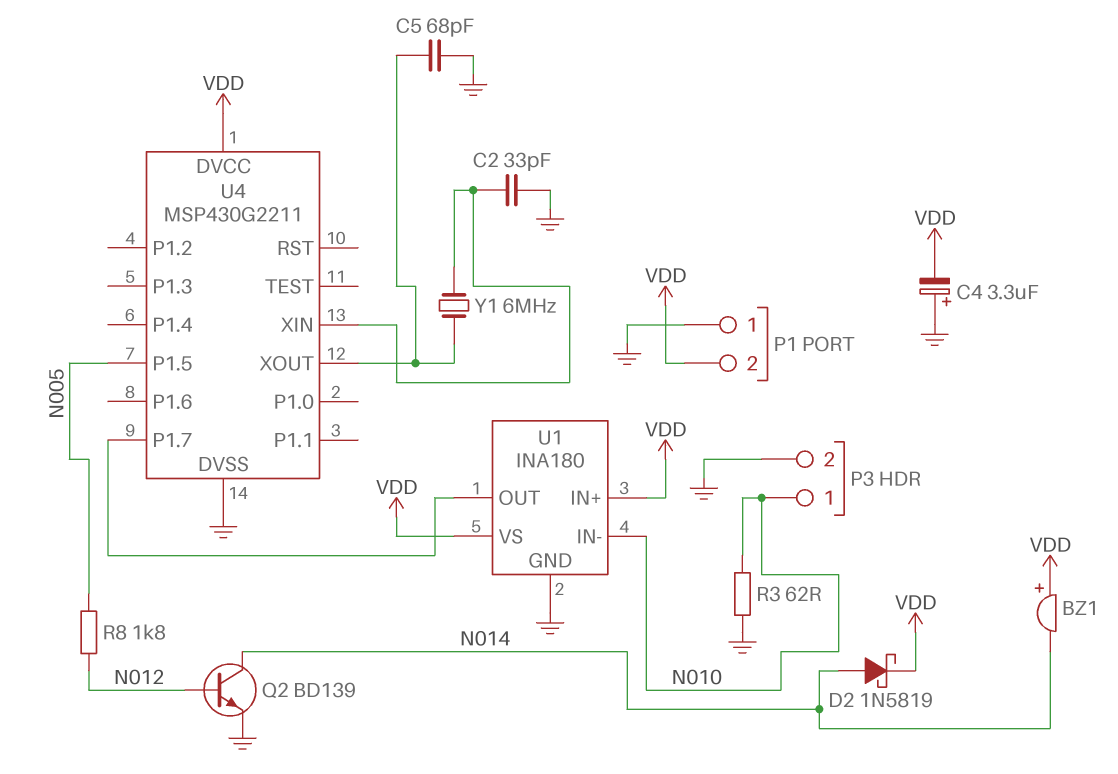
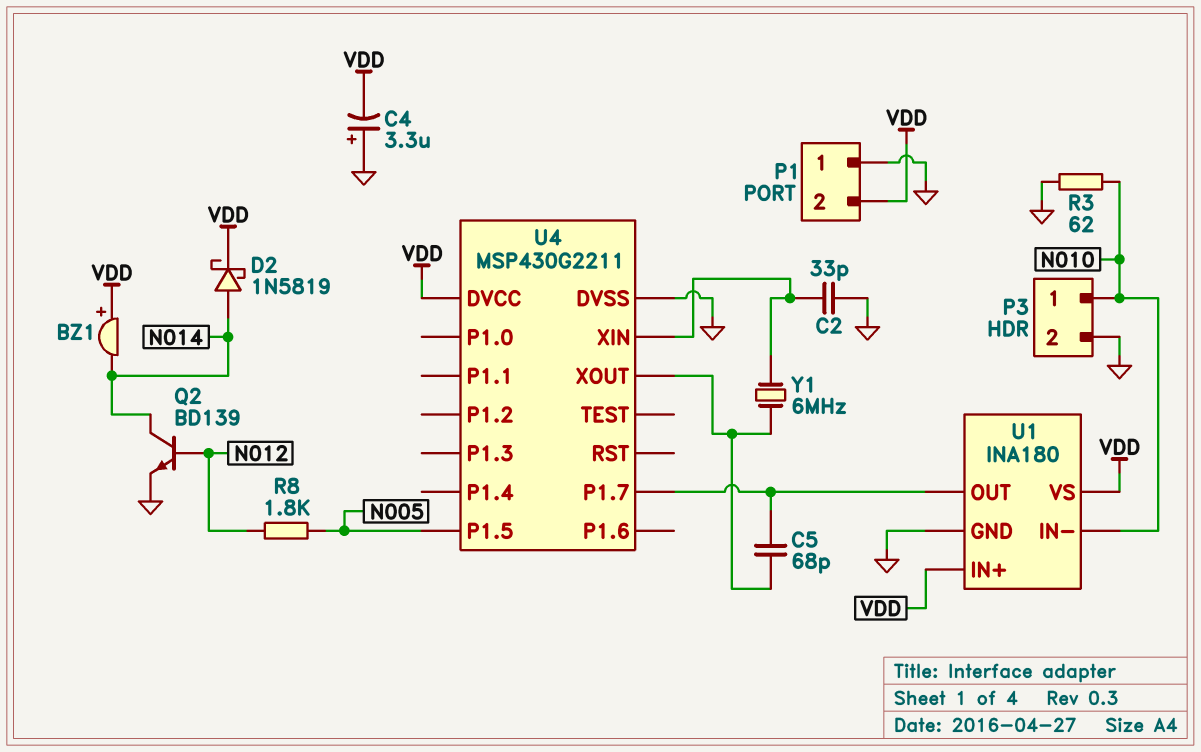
C5: 68pF (GND, U4/XOUT) -> 68pF (U1/OUT, U4/XOUT)

